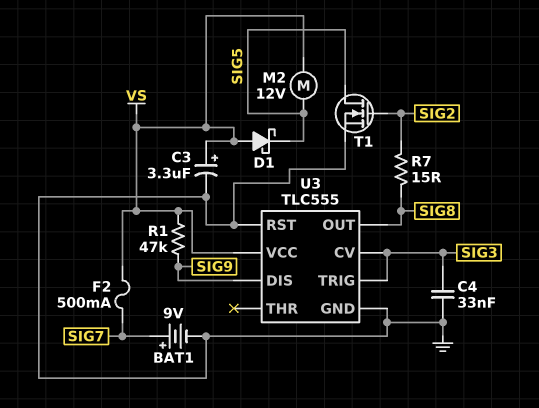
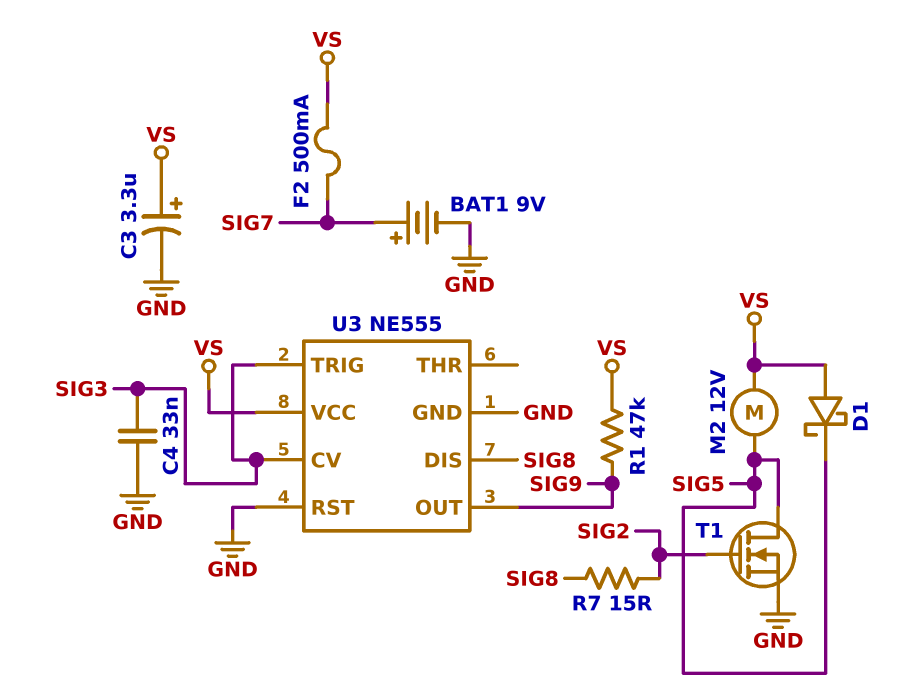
U3: TLC555 -> NE555
U3 pin DIS: SIG9 -> SIG8
U3 pin OUT: SIG8 -> SIG9

